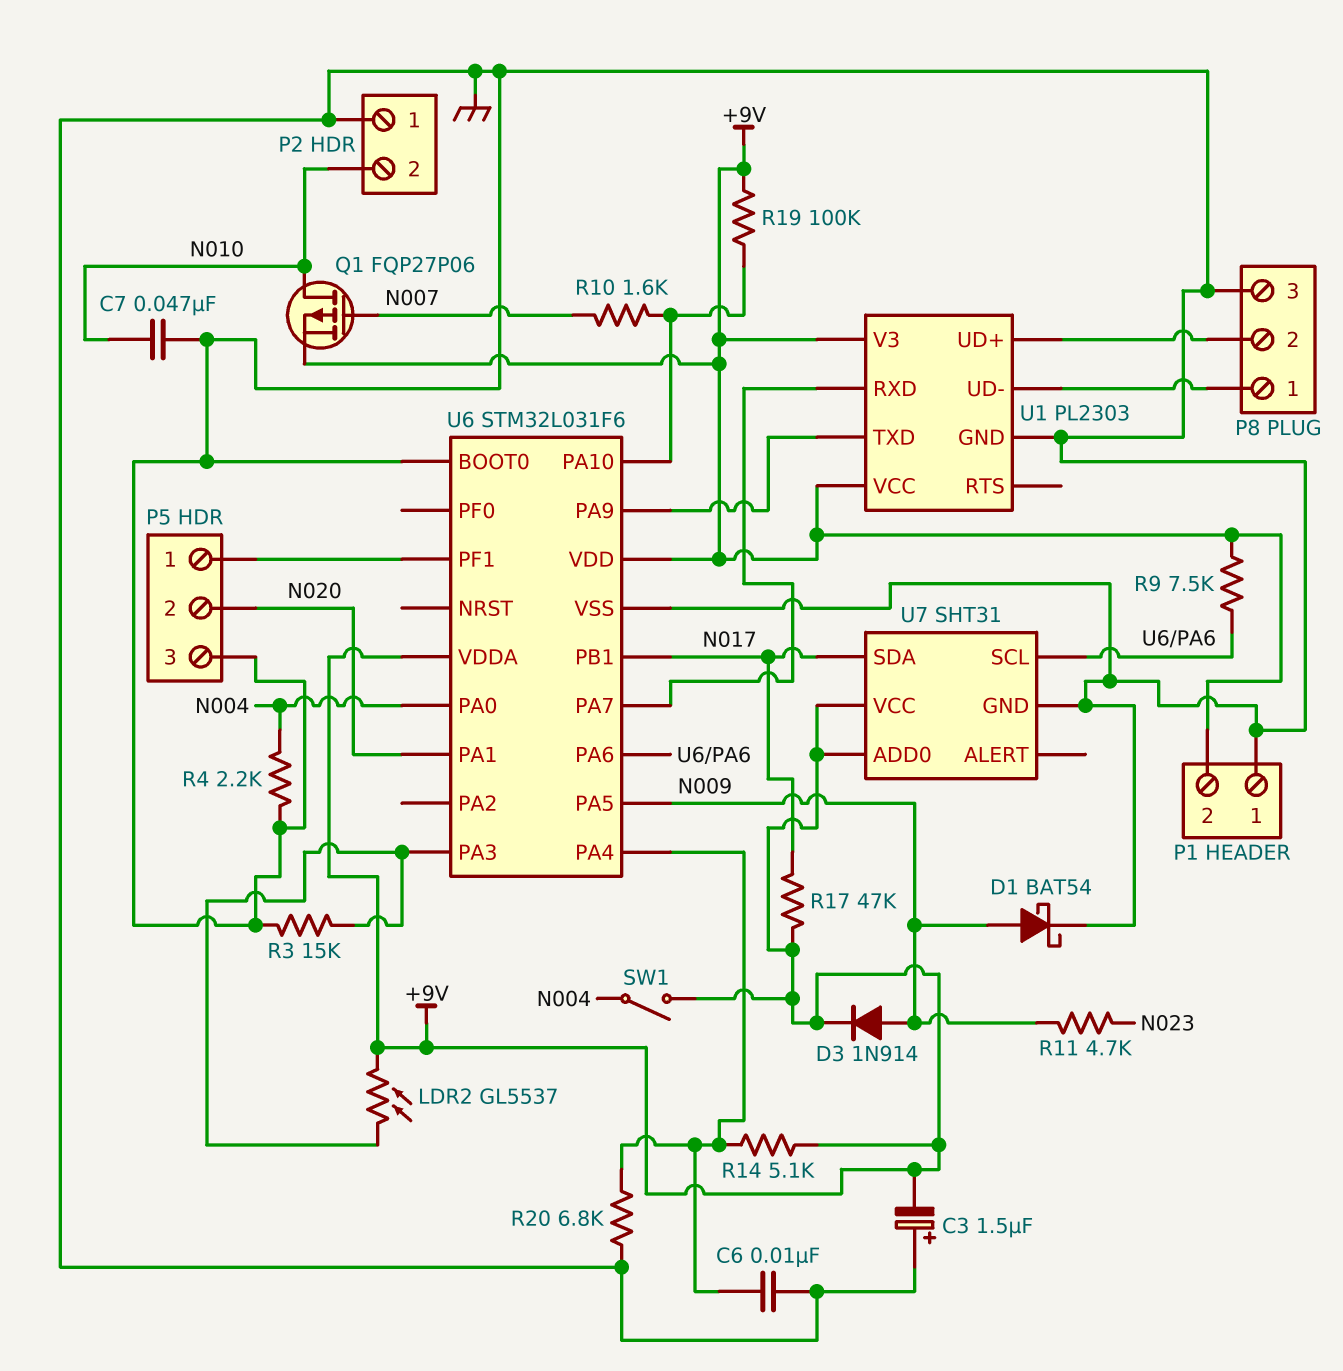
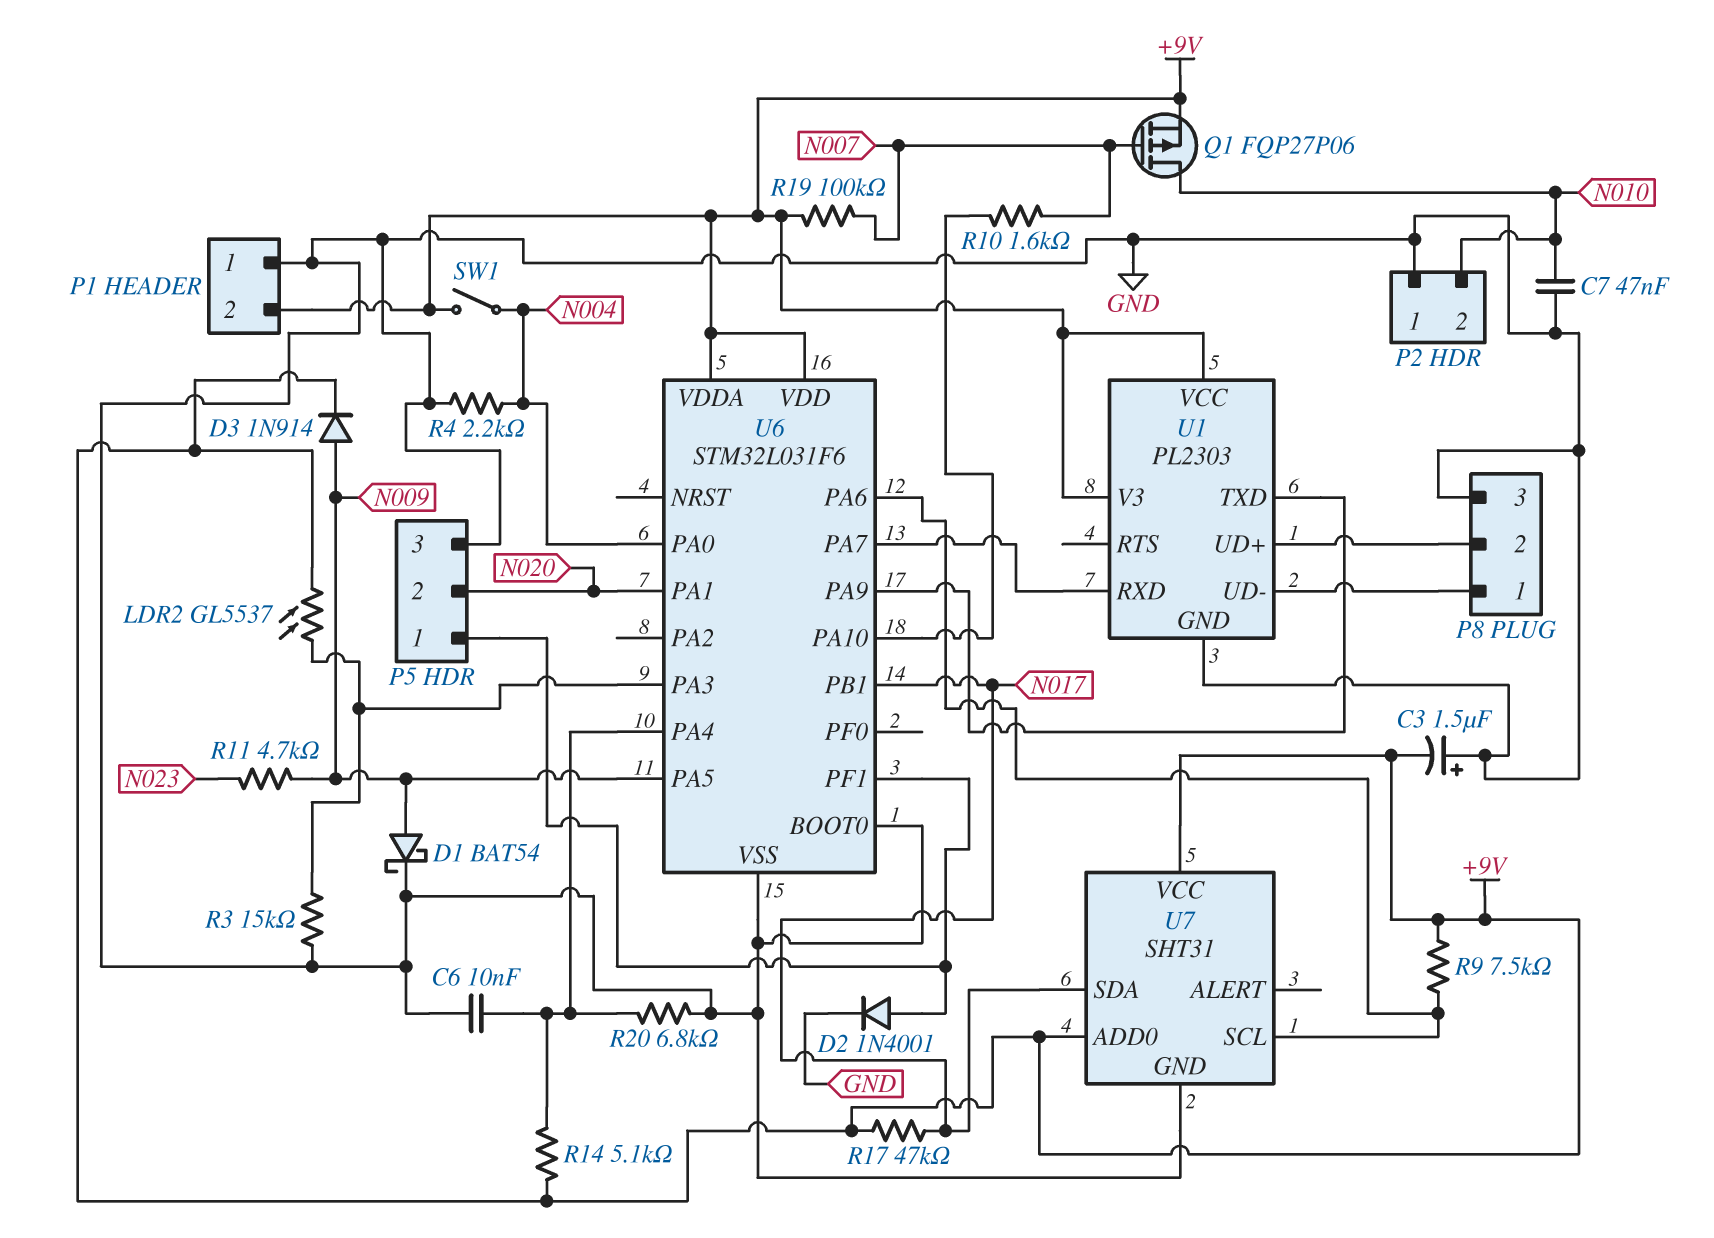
D2: none -> diode 1N4001 (A P5/1, K GND)
R19: 100k (+9V, U6/PA10) -> 100k (+9V, N007)

